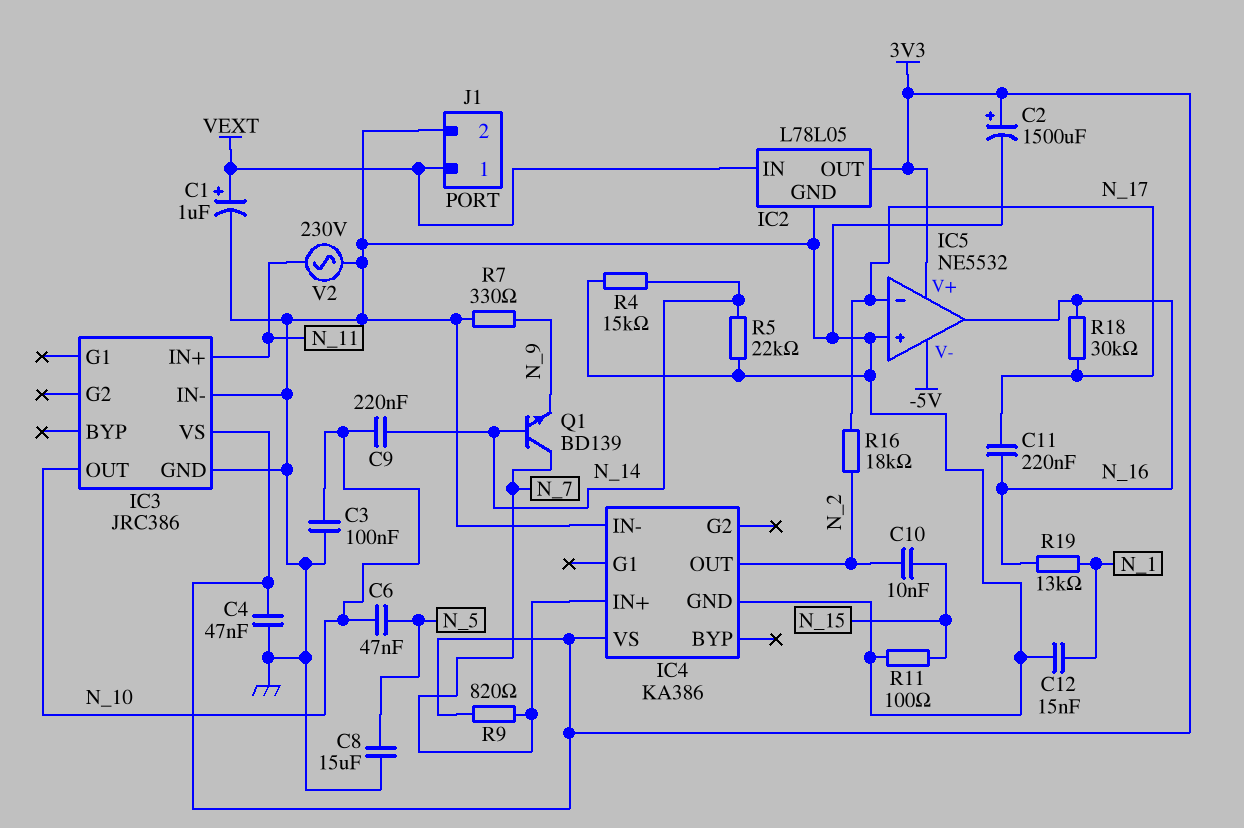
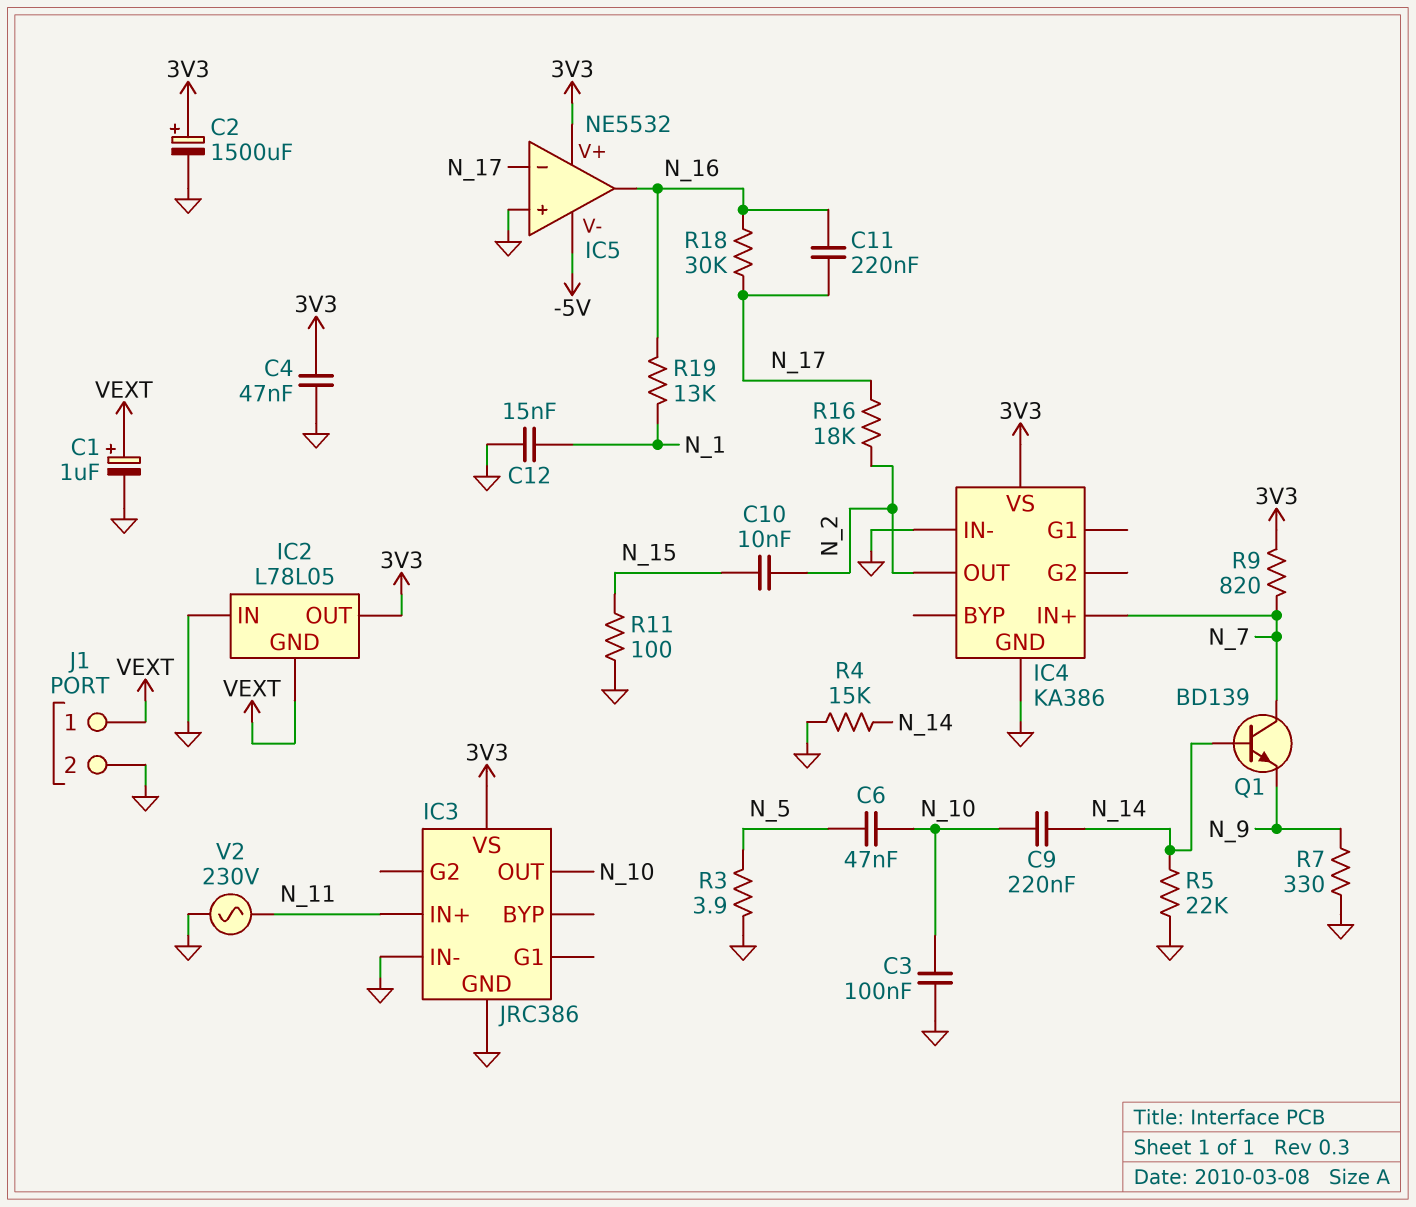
C8: 15uF (GND, N_5) -> none
IC2 pin GND: GND -> VEXT
IC2 pin IN: VEXT -> GND
R3: none -> 3.9 (GND, N_5)

